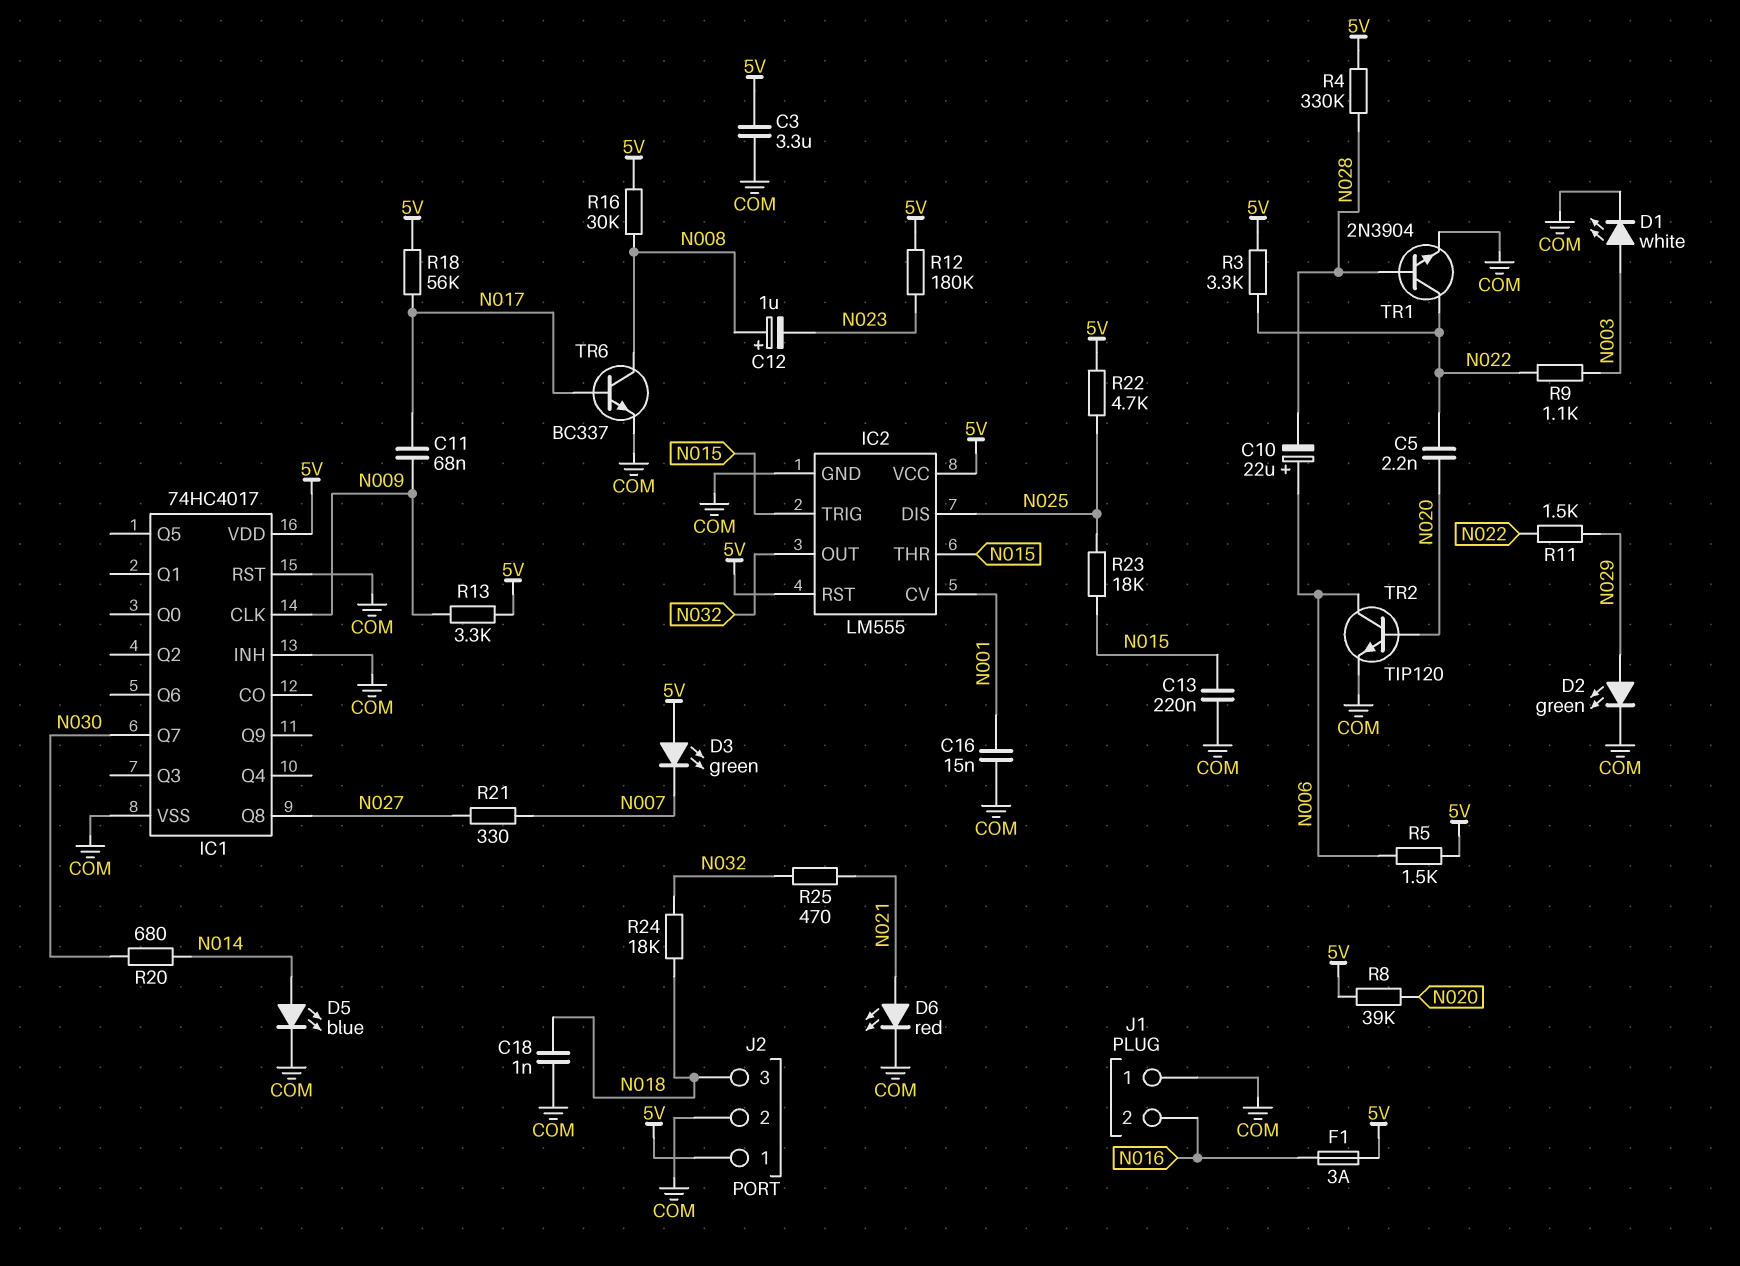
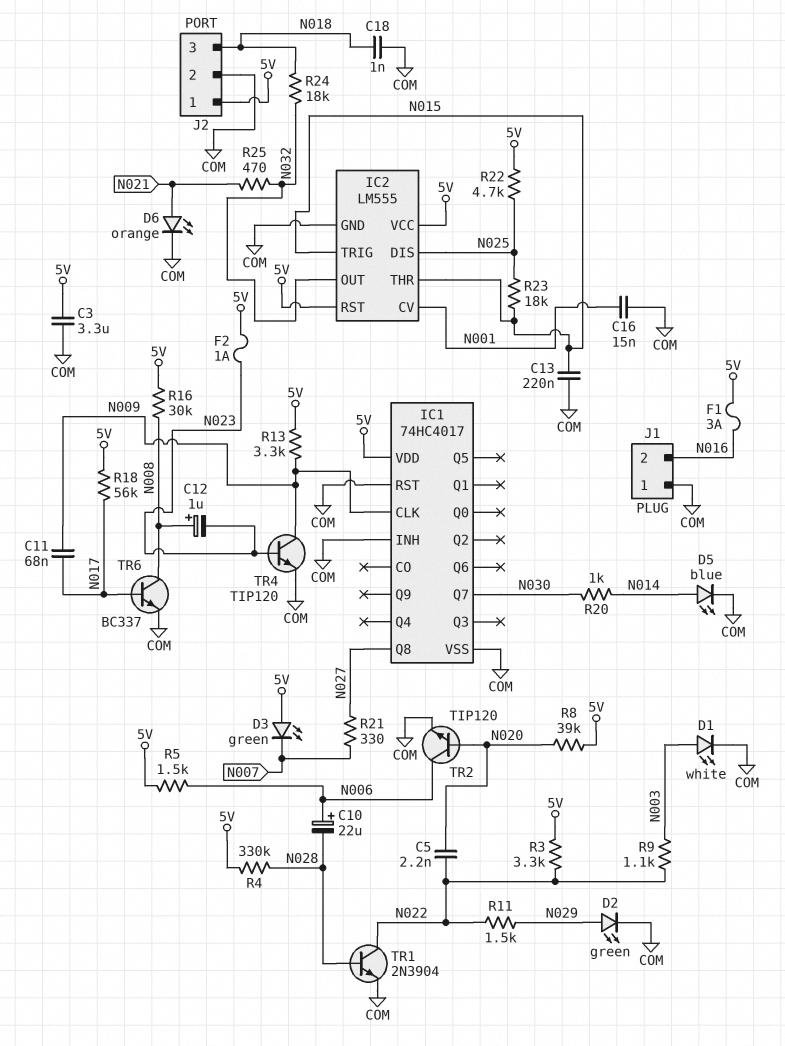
D6: LED red (A N021, K COM) -> LED orange (A N021, K COM)
F2: none -> 1A (5V, N023)
R12: 180k (5V, N023) -> none
R20: 680 (N014, N030) -> 1k (N014, N030)
TR4: none -> NPN TIP120 (B N023, C N009, E COM)

